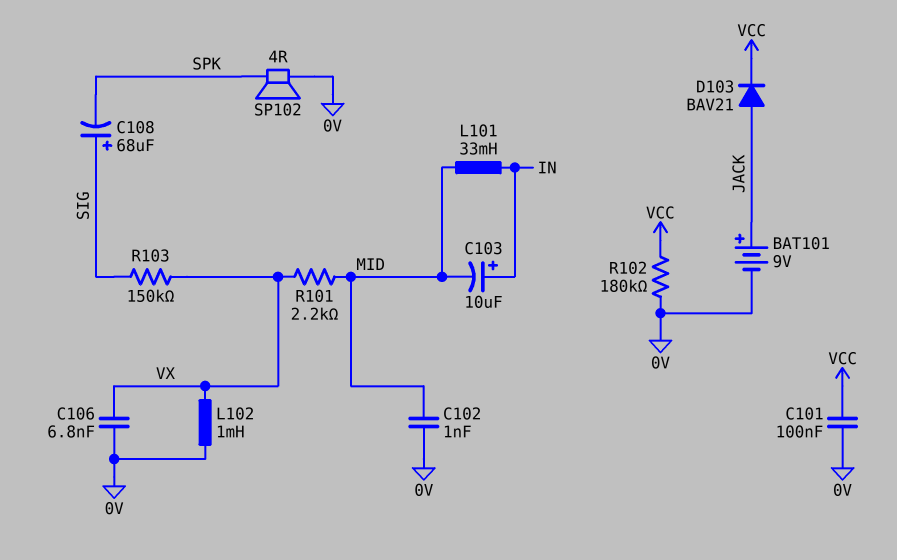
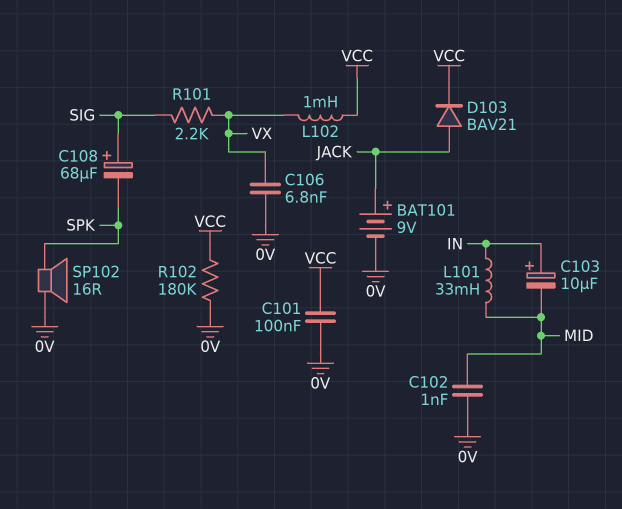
L102: 1mH (0V, VX) -> 1mH (VCC, VX)
R101: 2.2k (MID, VX) -> 2.2k (SIG, VX)
R103: 150k (SIG, VX) -> none
SP102: speaker 4R (0V, SPK) -> speaker 16R (0V, SPK)

